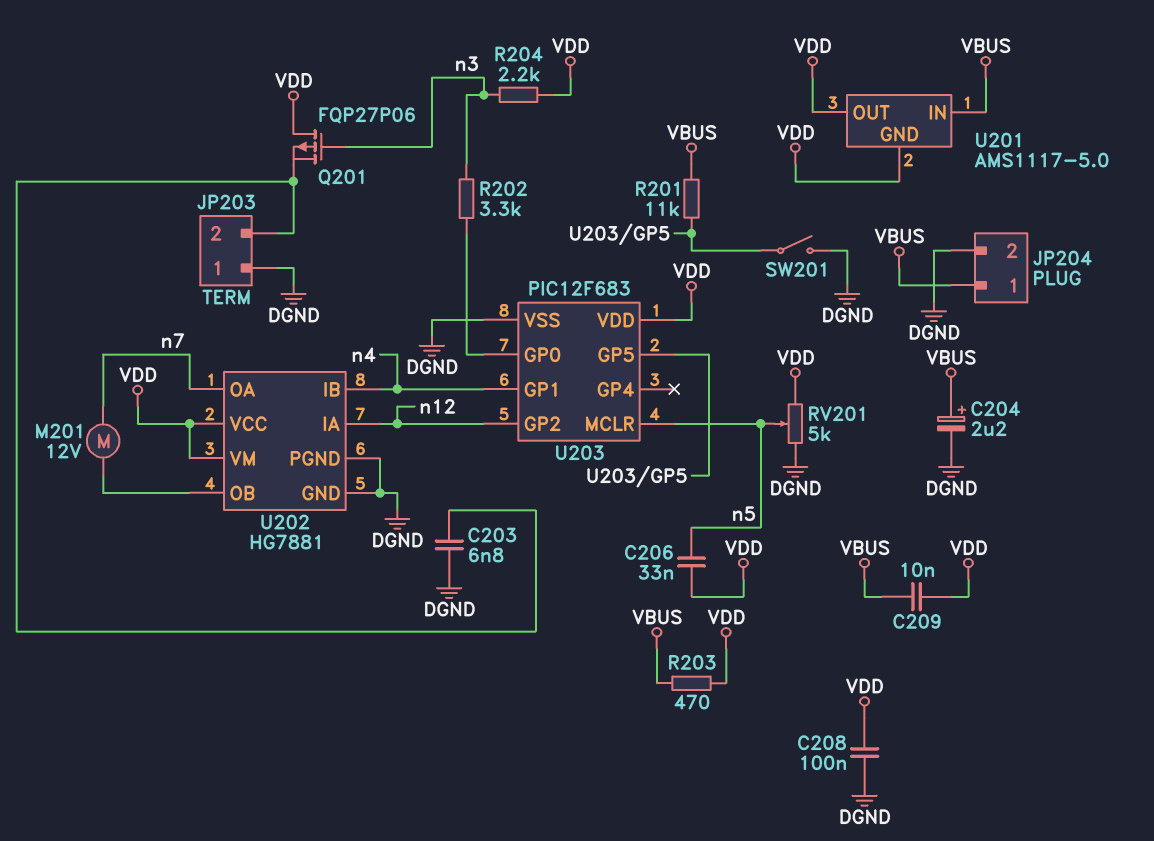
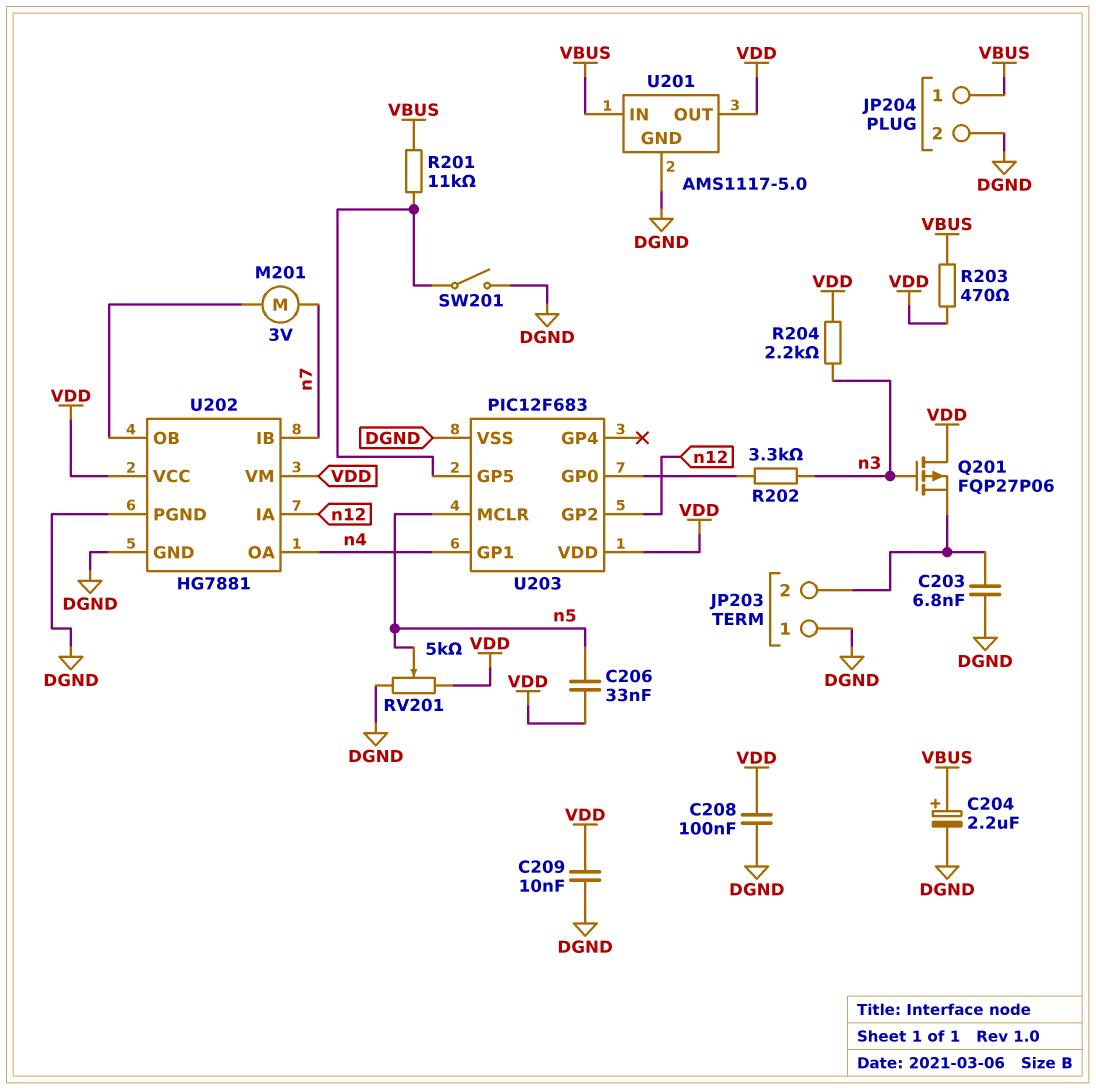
C209: 10nF (VBUS, VDD) -> 10nF (DGND, VDD)
M201: motor 12V (U202/OB, n7) -> motor 3V (U202/OB, n7)
U201 pin GND: VDD -> DGND
U202 pin IB: n4 -> n7
U202 pin OA: n7 -> n4

